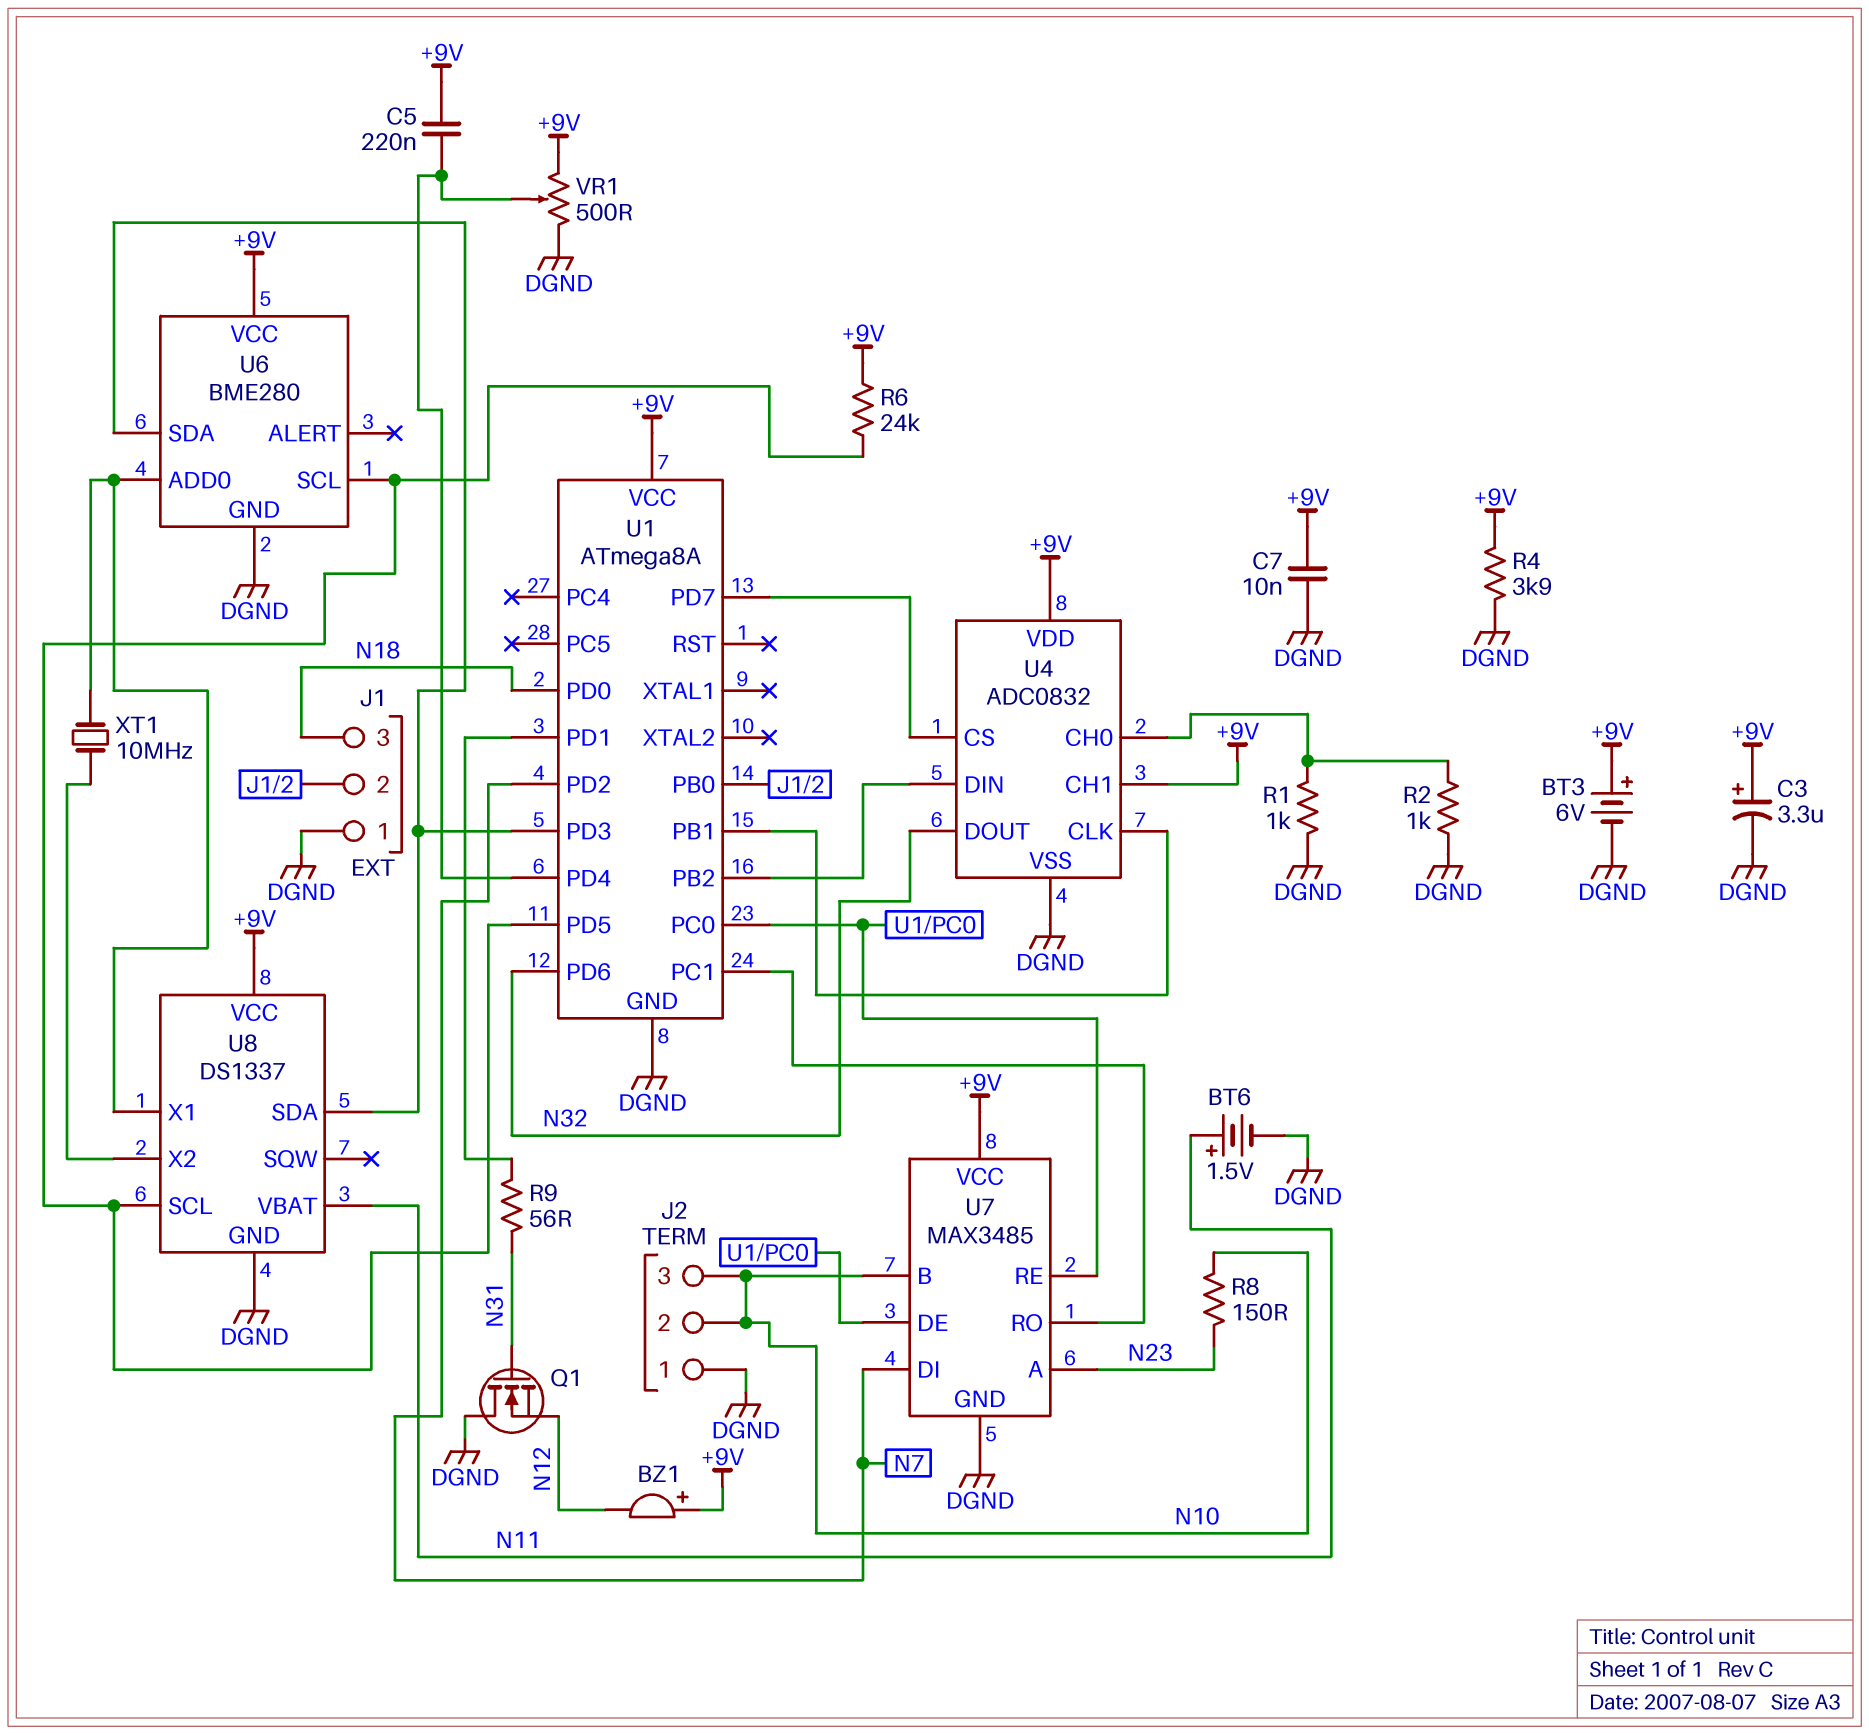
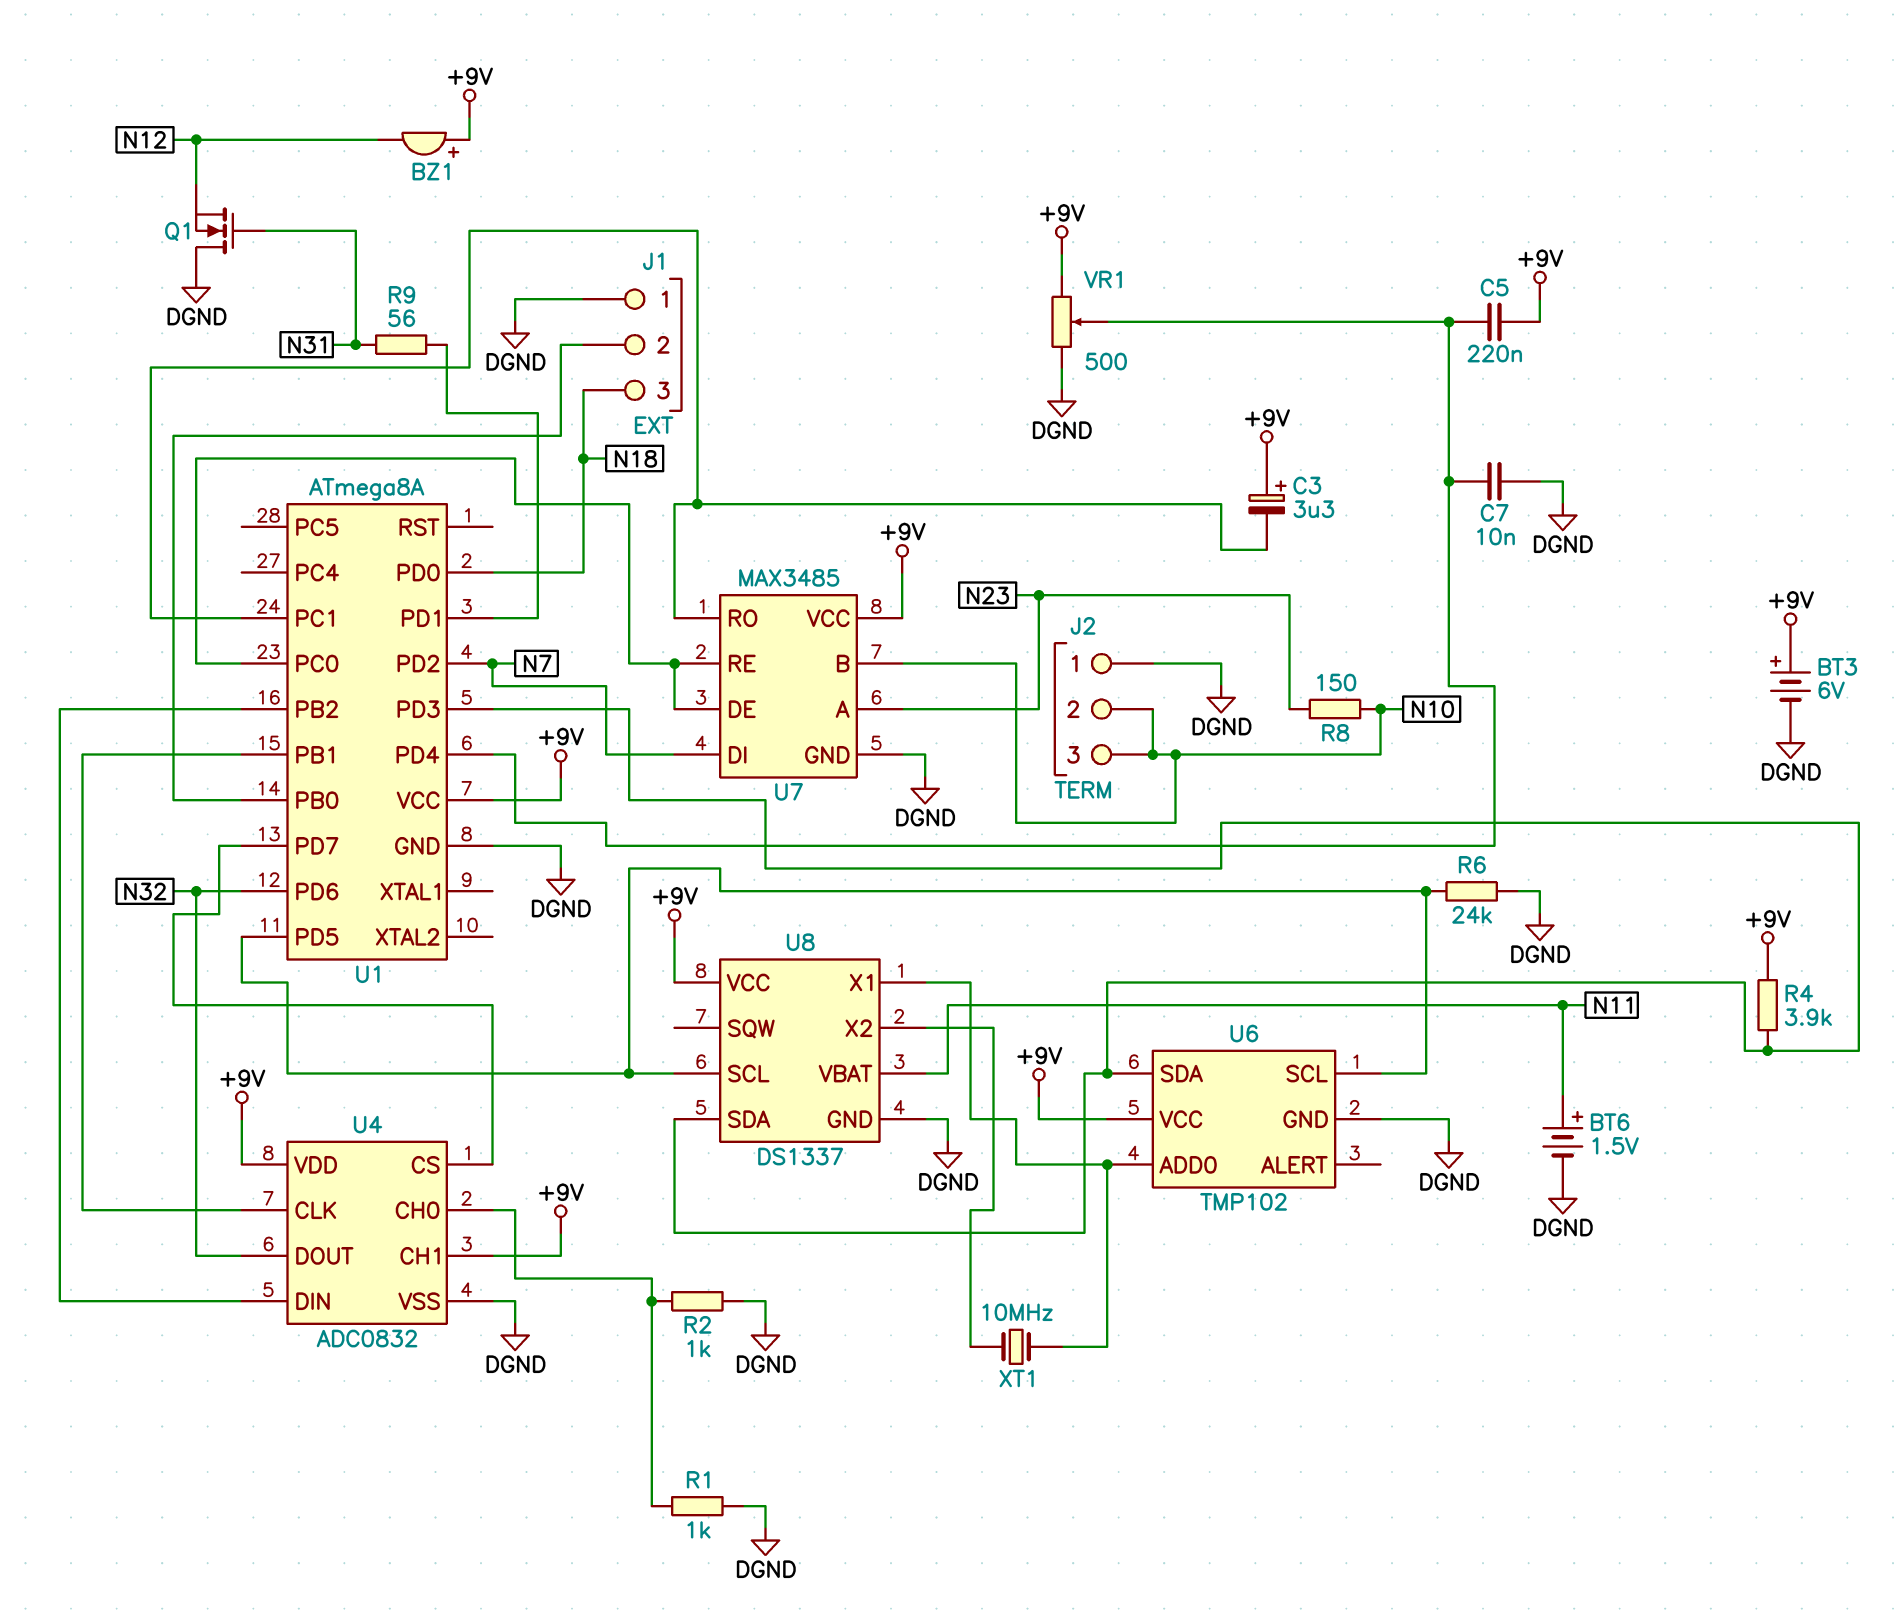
C3: 3.3uF (plus +9V, minus DGND) -> 3.3uF (plus +9V, minus U1/PC1)
C7: 10nF (+9V, DGND) -> 10nF (DGND, U1/PD4)
R4: 3.9k (+9V, DGND) -> 3.9k (+9V, U1/PD3)
R6: 24k (+9V, U1/PD5) -> 24k (DGND, U1/PD5)
U6: BME280 -> TMP102

